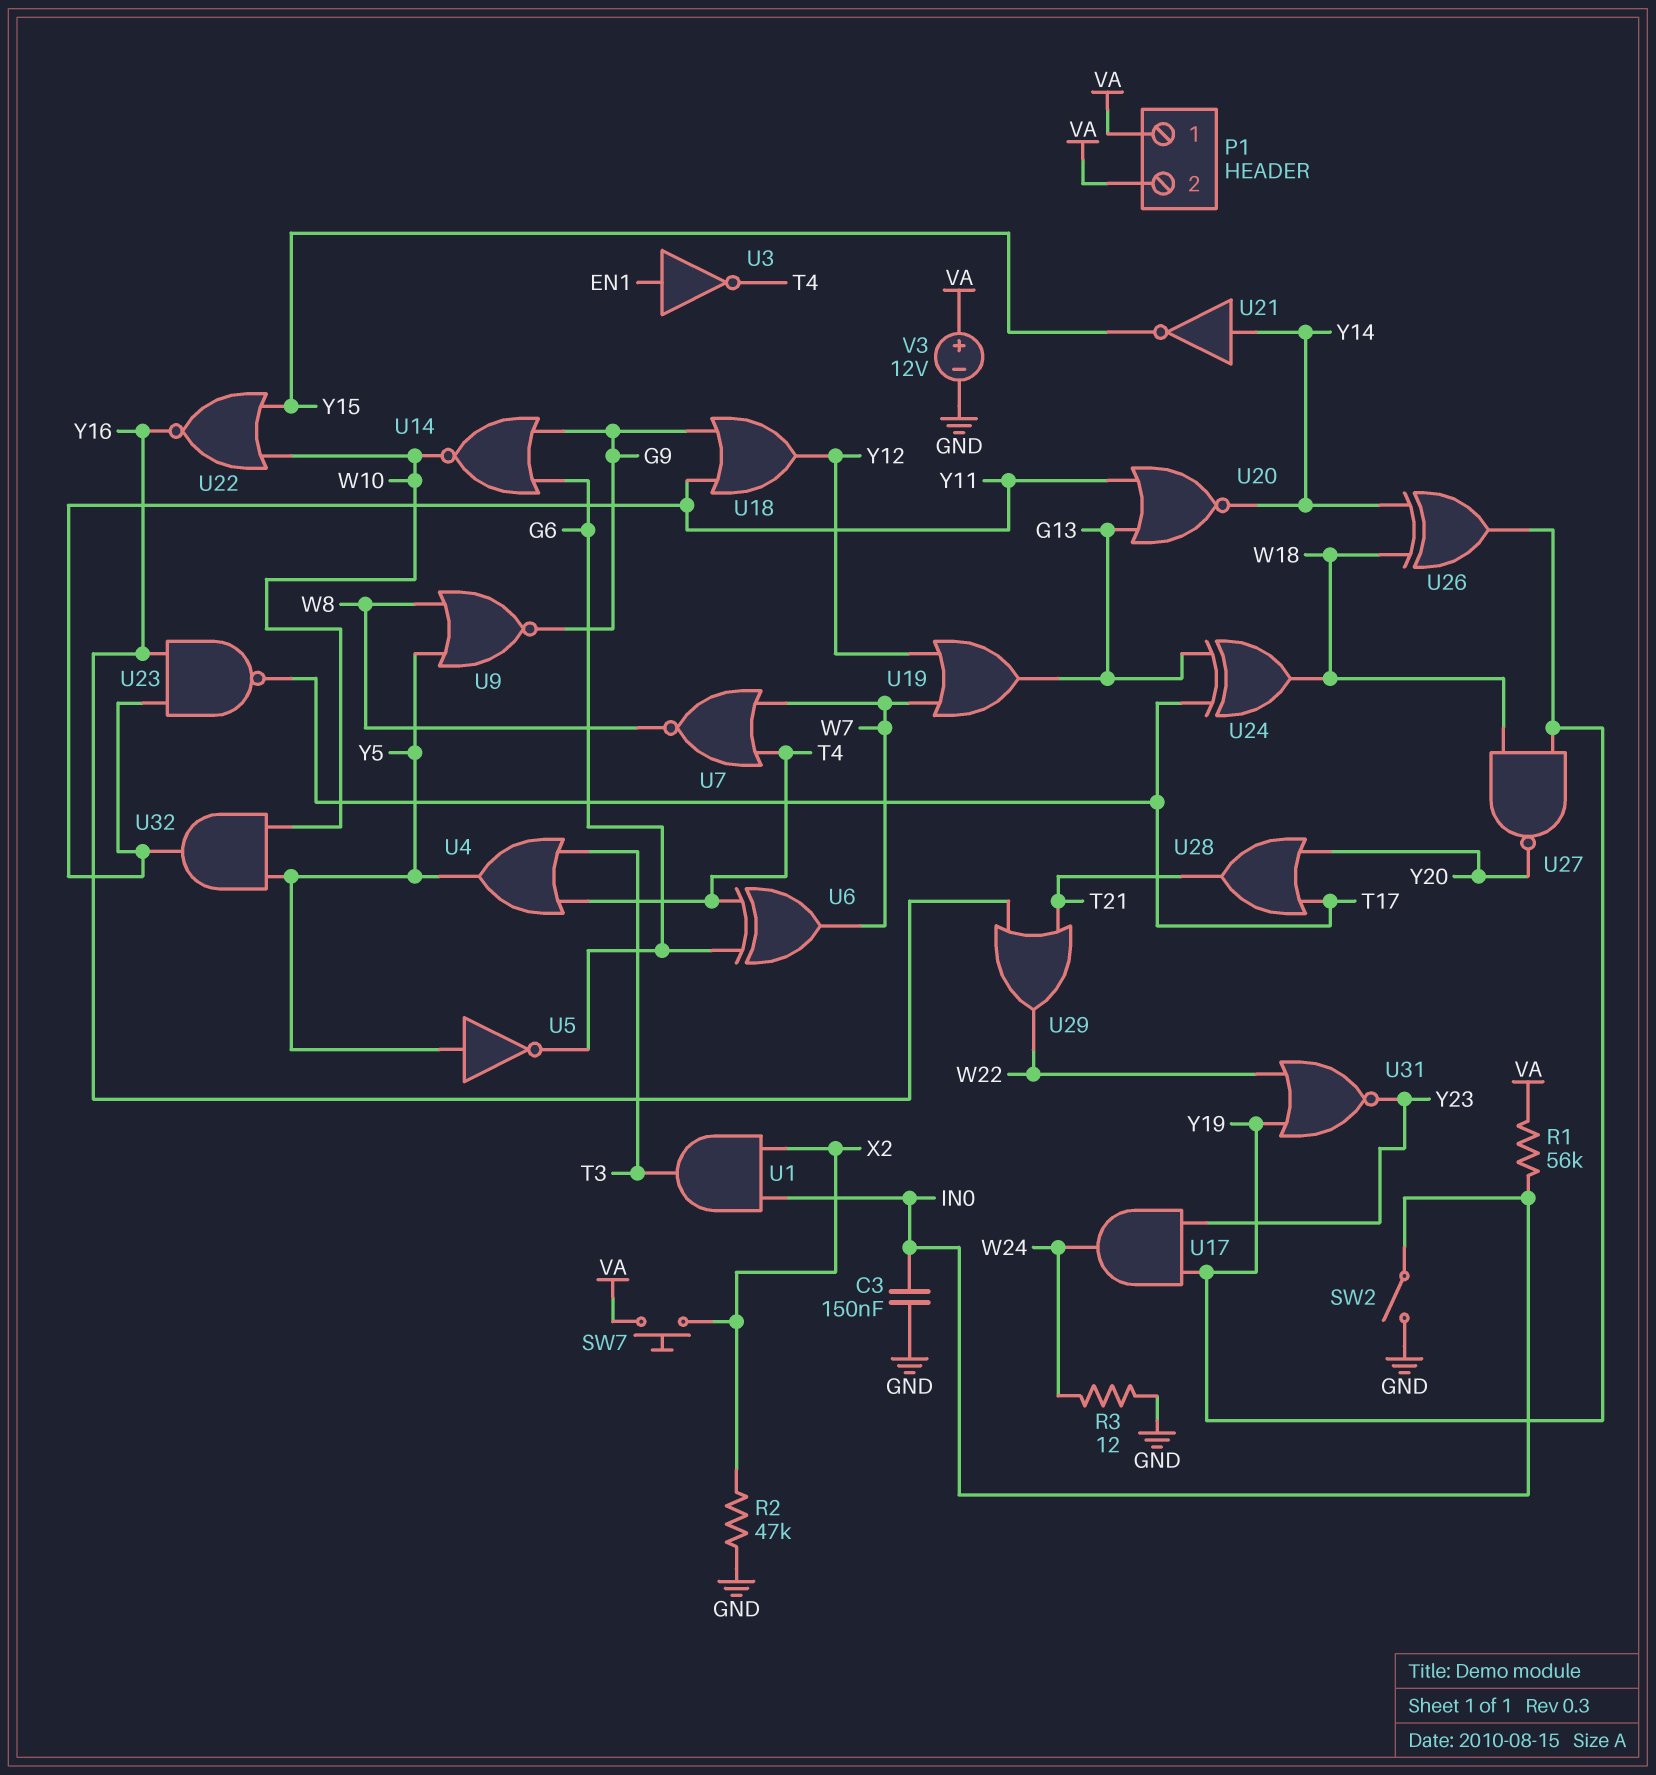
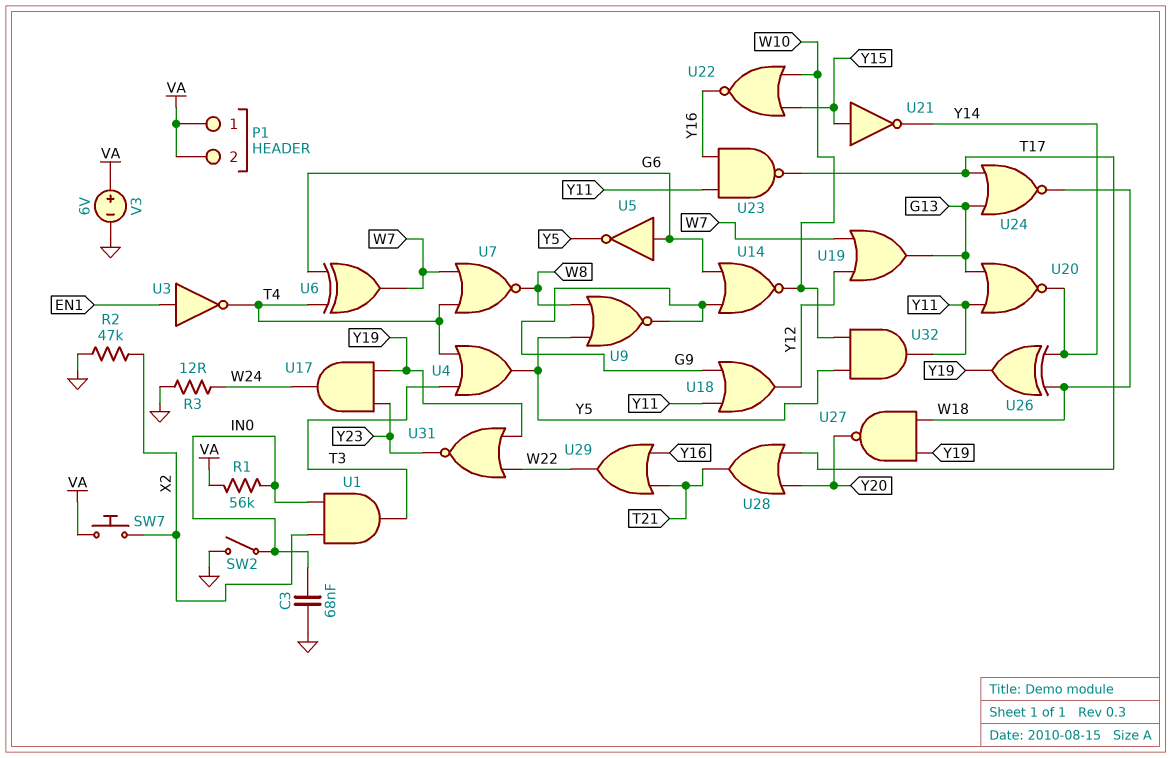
C3: 150nF (GND, IN0) -> 68nF (GND, IN0)
U5: NOT (in Y5, out G6) -> NOT (in G6, out Y5)
U21: NOT (in Y14, out Y15) -> NOT (in Y15, out Y14)
U24: XOR (in G13, in T17, out W18) -> NOR (in G13, in T17, out W18)
V3: 12V (plus VA, minus GND) -> 6V (plus VA, minus GND)

